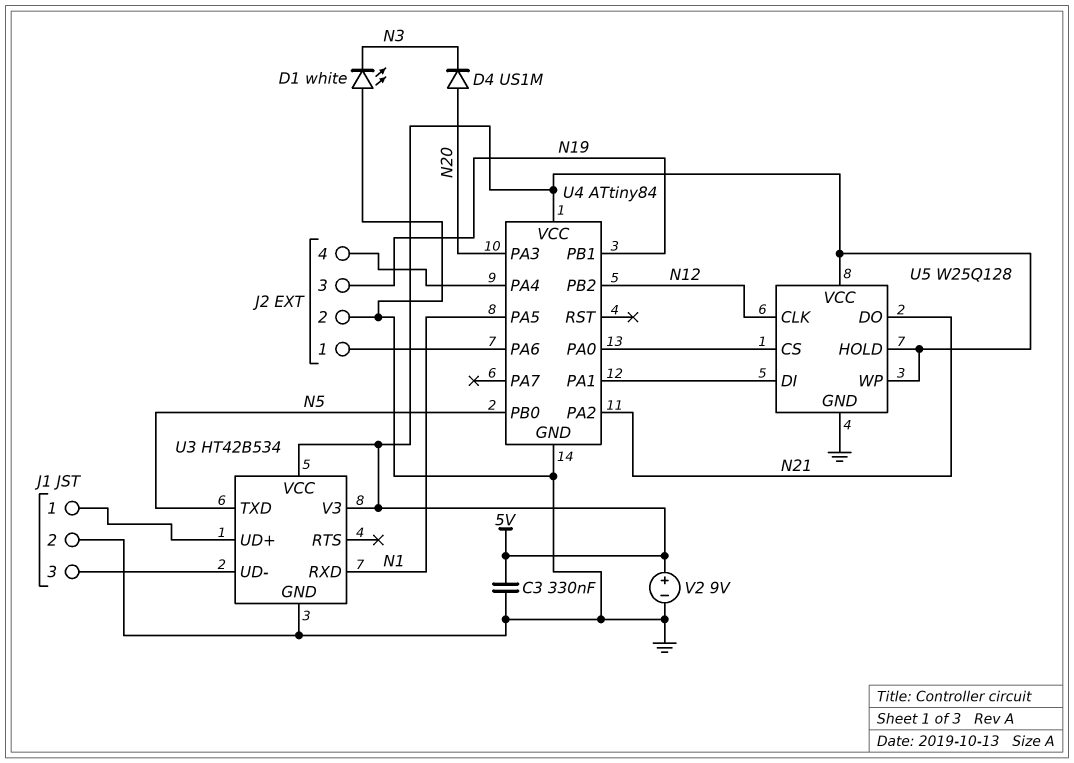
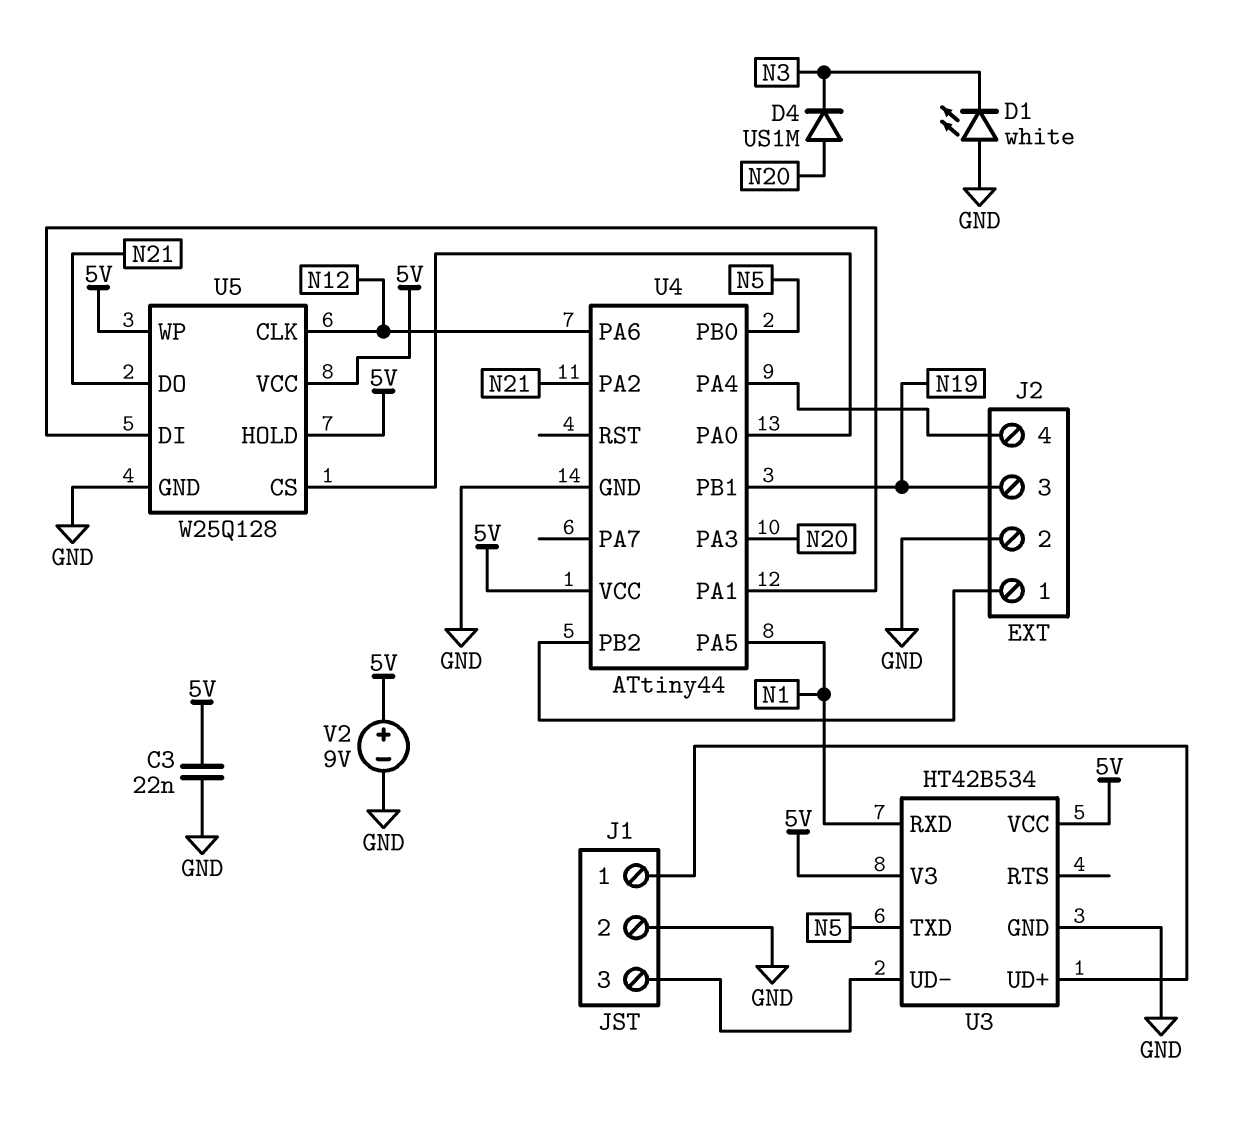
C3: 330nF (5V, GND) -> 22nF (5V, GND)
U4: ATtiny84 -> ATtiny44
U4 pin PA6: J2/1 -> N12
U4 pin PB2: N12 -> J2/1

